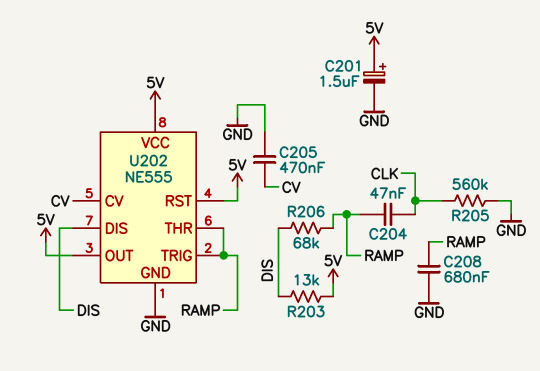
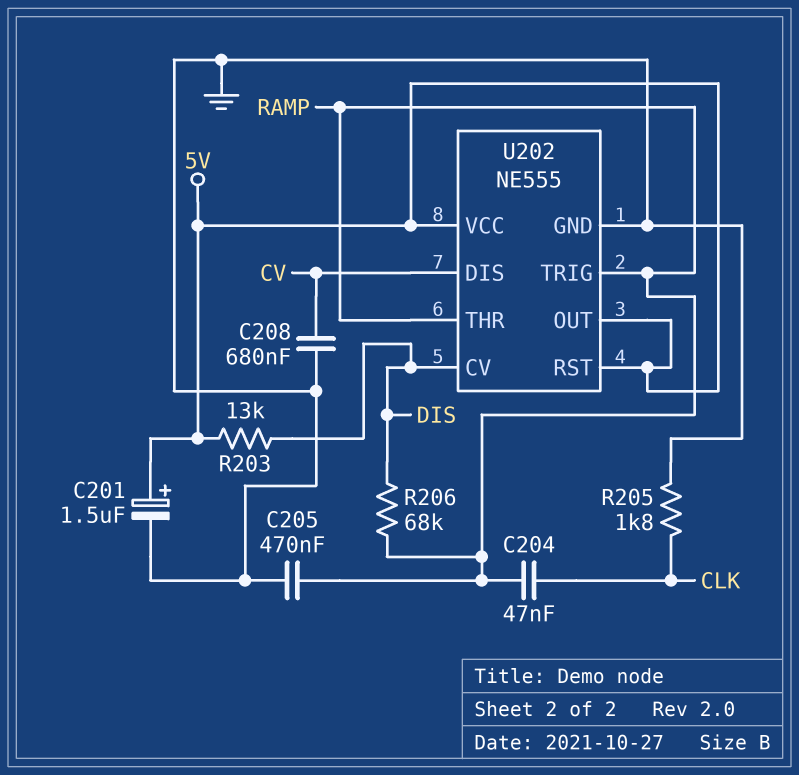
C205: 470nF (CV, GND) -> 470nF (GND, RAMP)
C208: 680nF (GND, RAMP) -> 680nF (CV, GND)
R205: 560k (CLK, GND) -> 1.8k (CLK, GND)
U202 pin CV: CV -> DIS
U202 pin DIS: DIS -> CV

